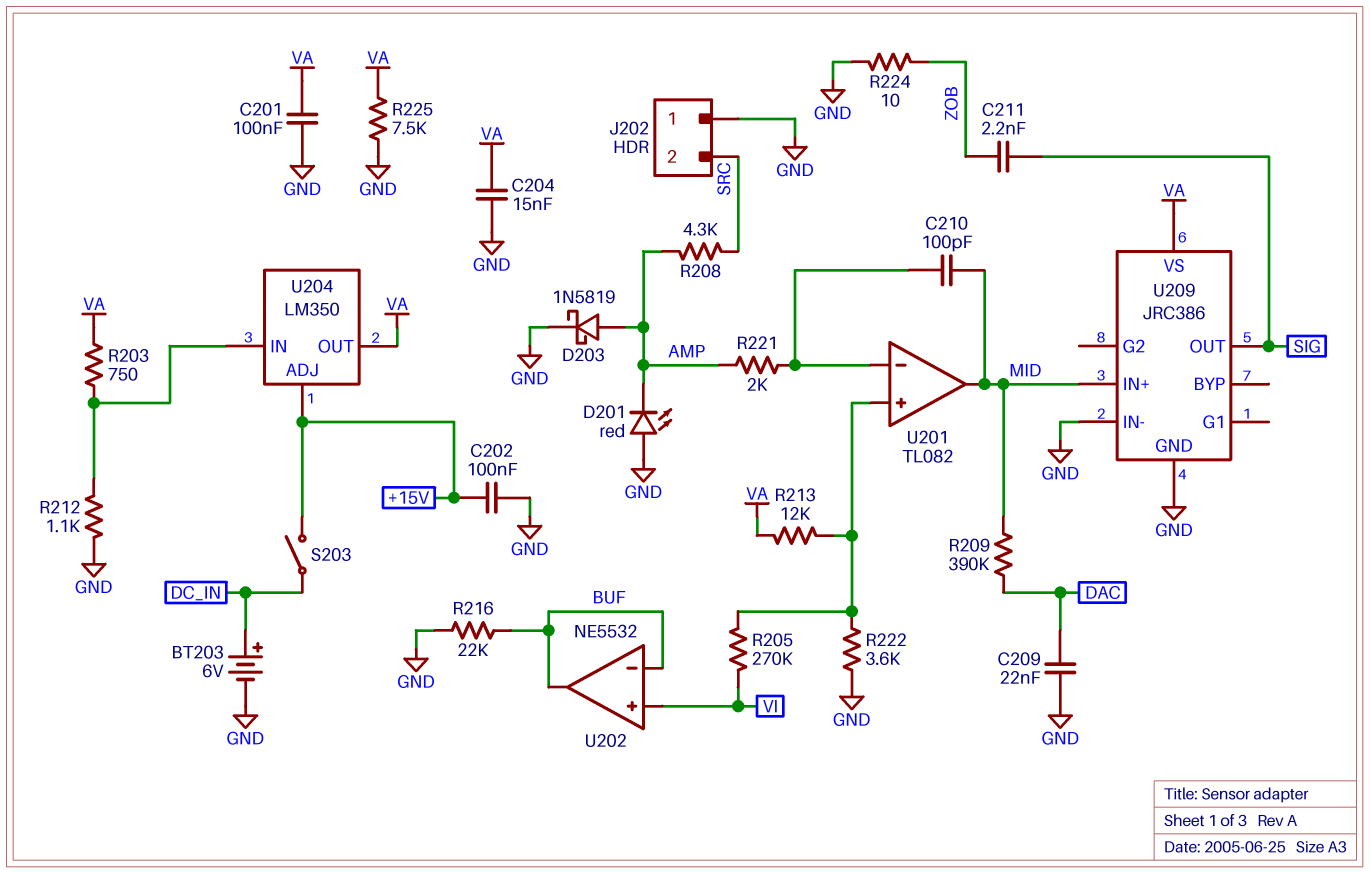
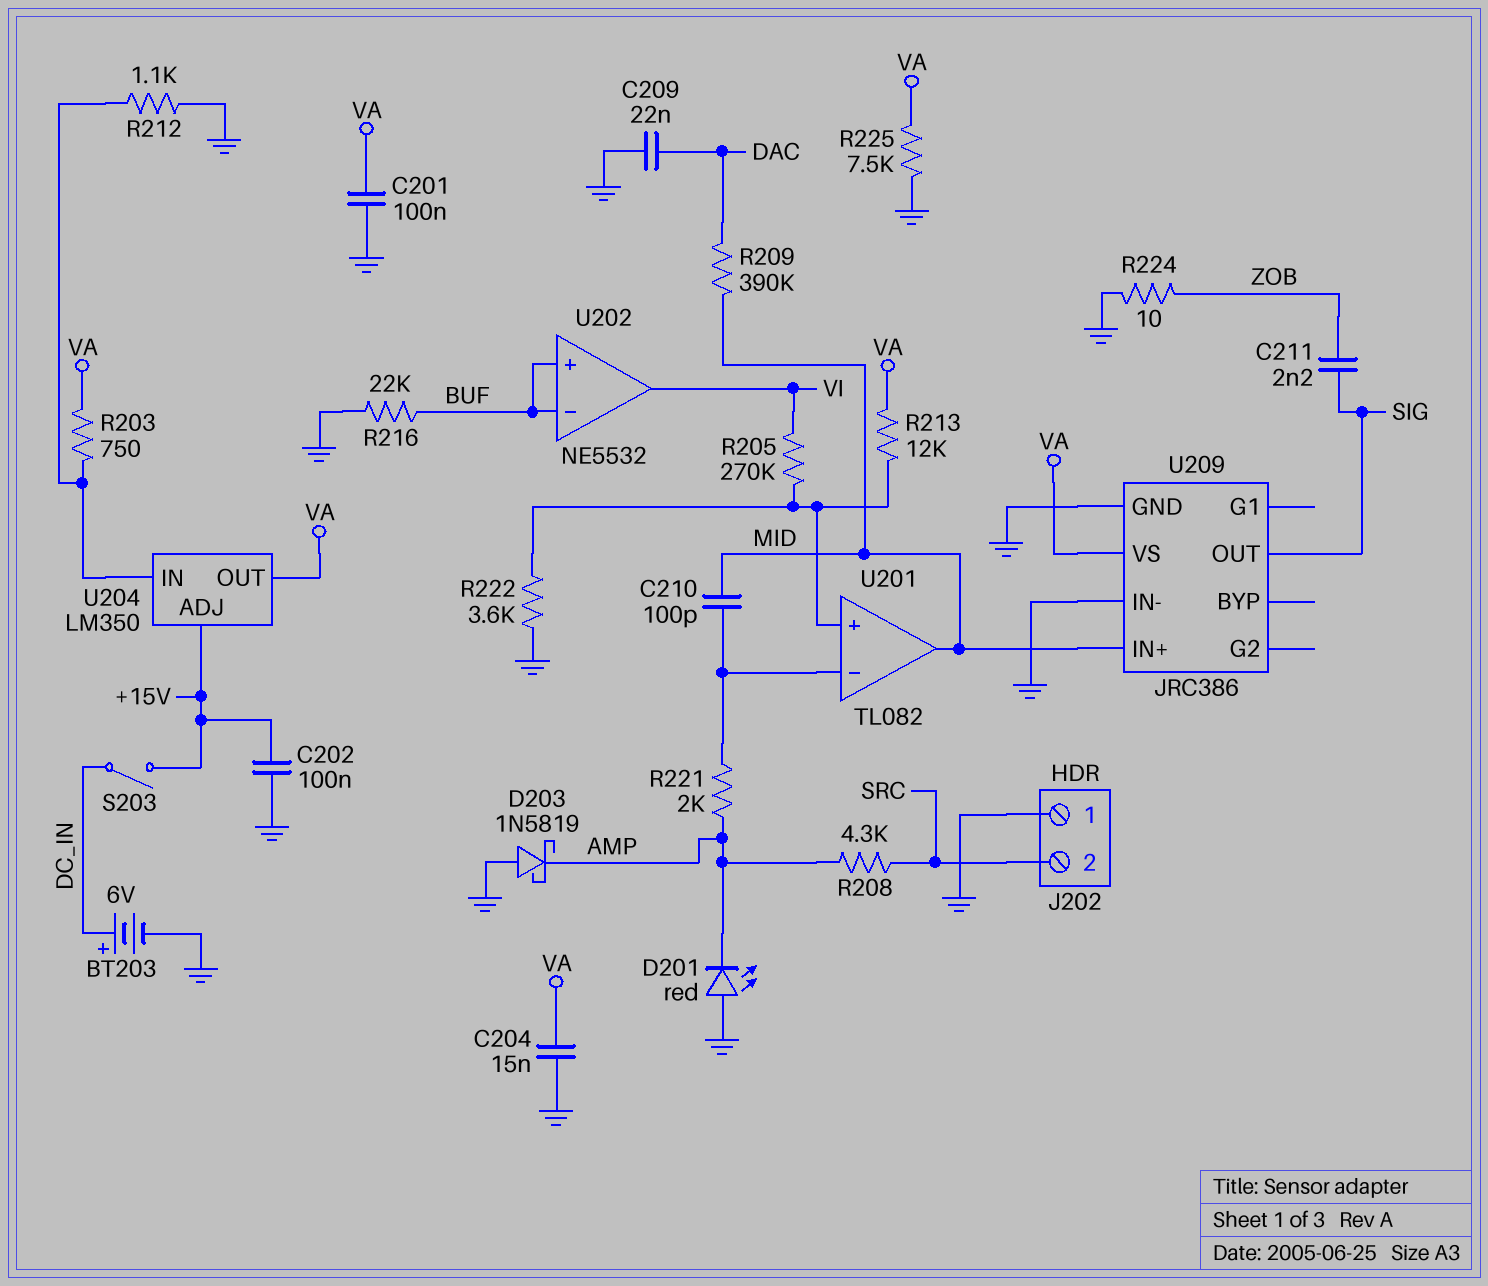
D203: schottky 1N5819 (A AMP, K GND) -> schottky 1N5819 (A GND, K AMP)
U202 pin in+: VI -> BUF
U202 pin out: BUF -> VI

